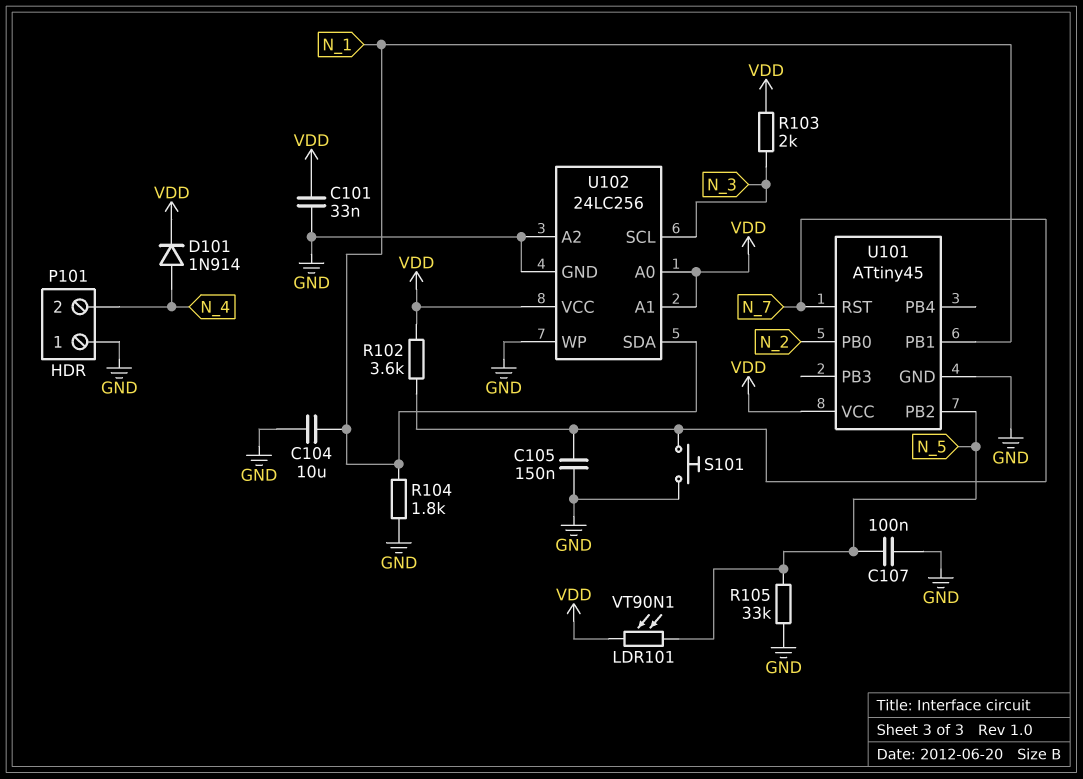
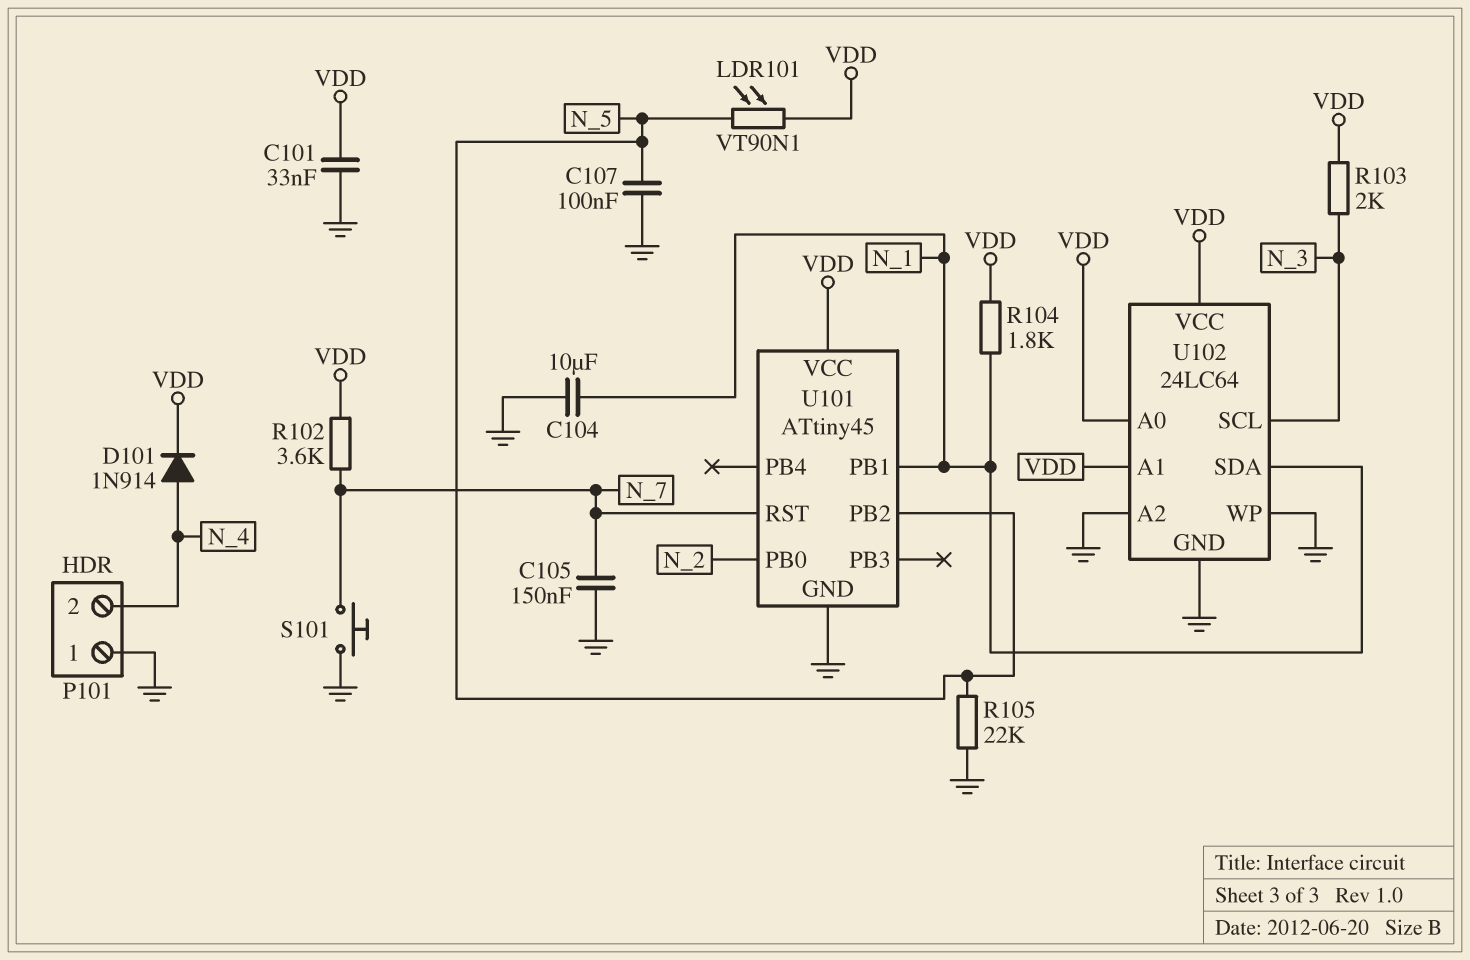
R104: 1.8k (GND, N_1) -> 1.8k (N_1, VDD)
R105: 33k (GND, N_5) -> 22k (GND, N_5)
U102: 24LC256 -> 24LC64

